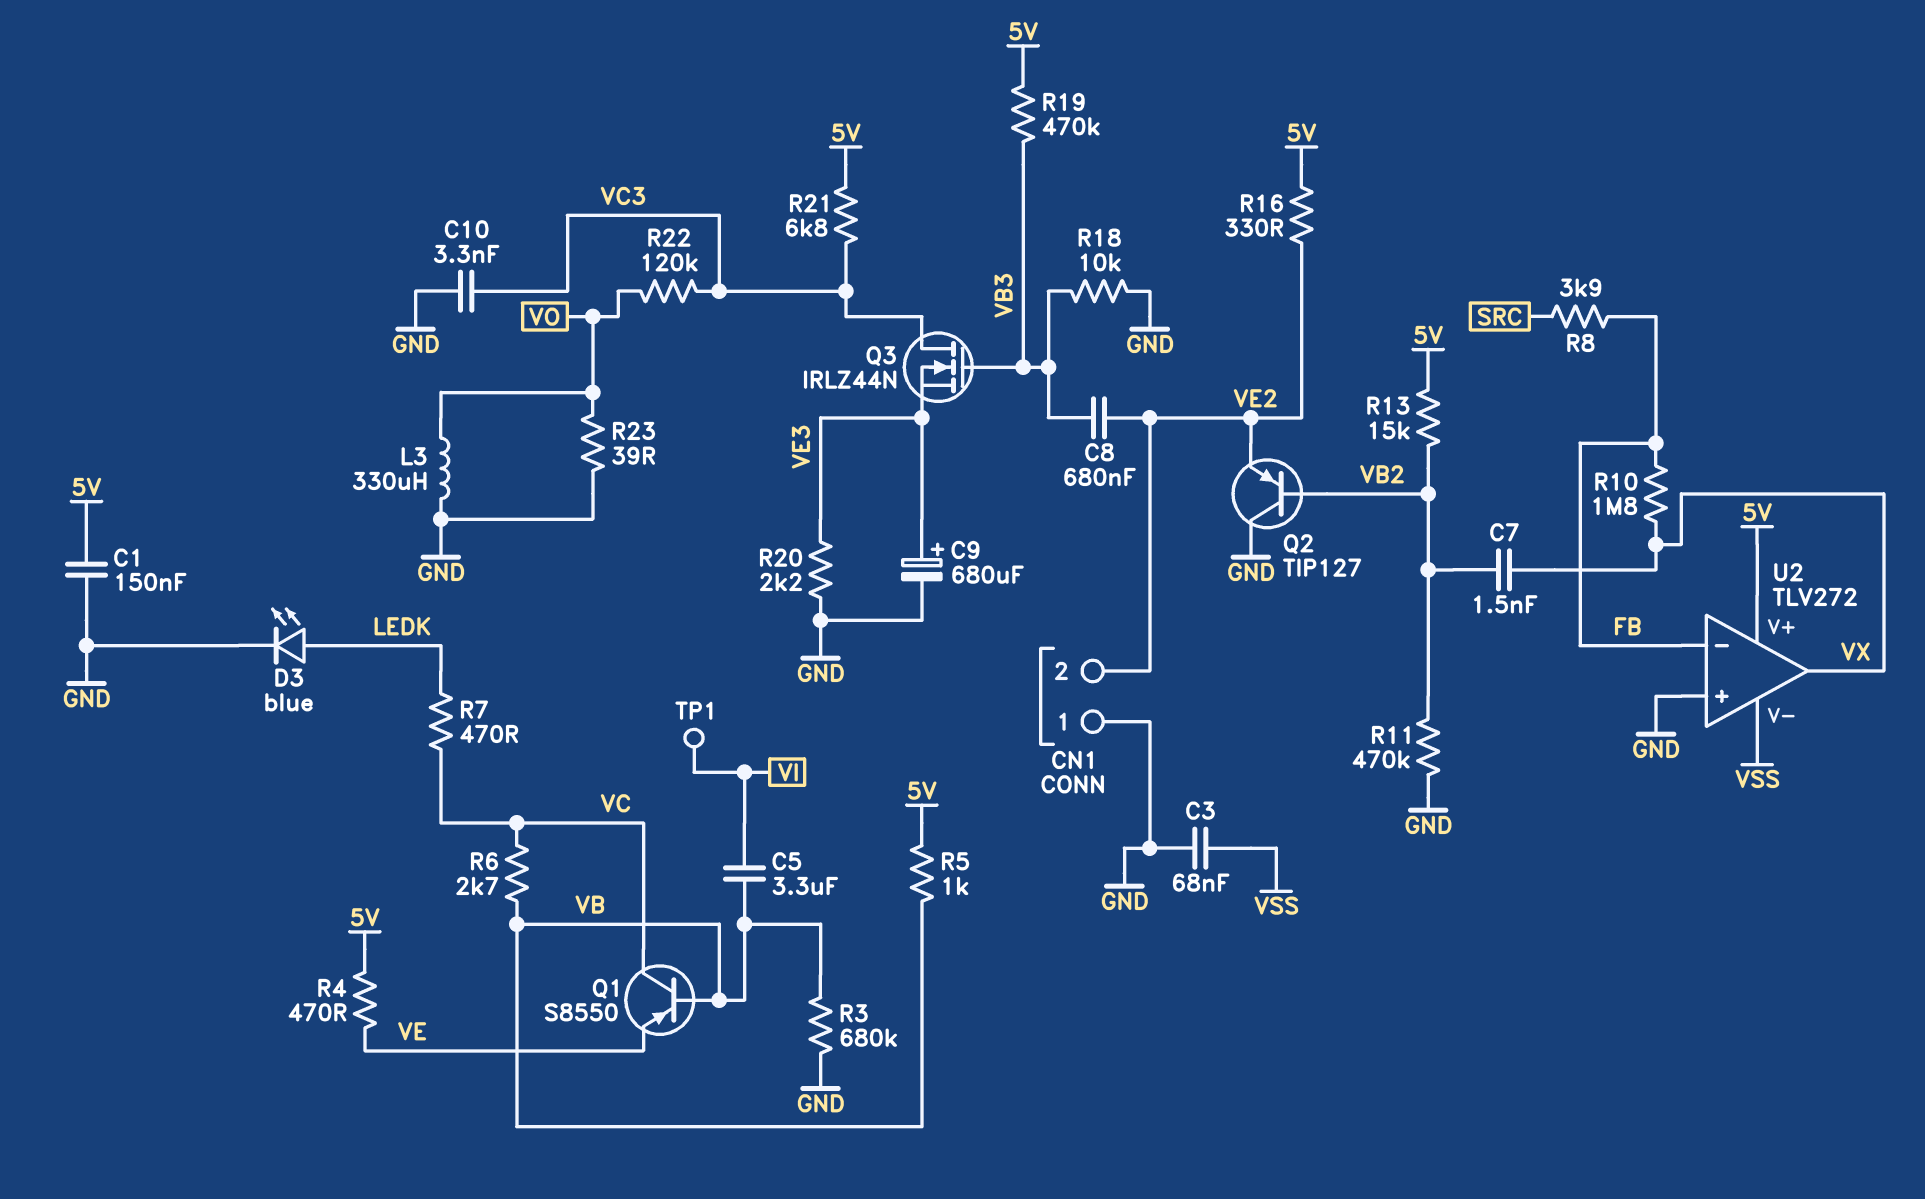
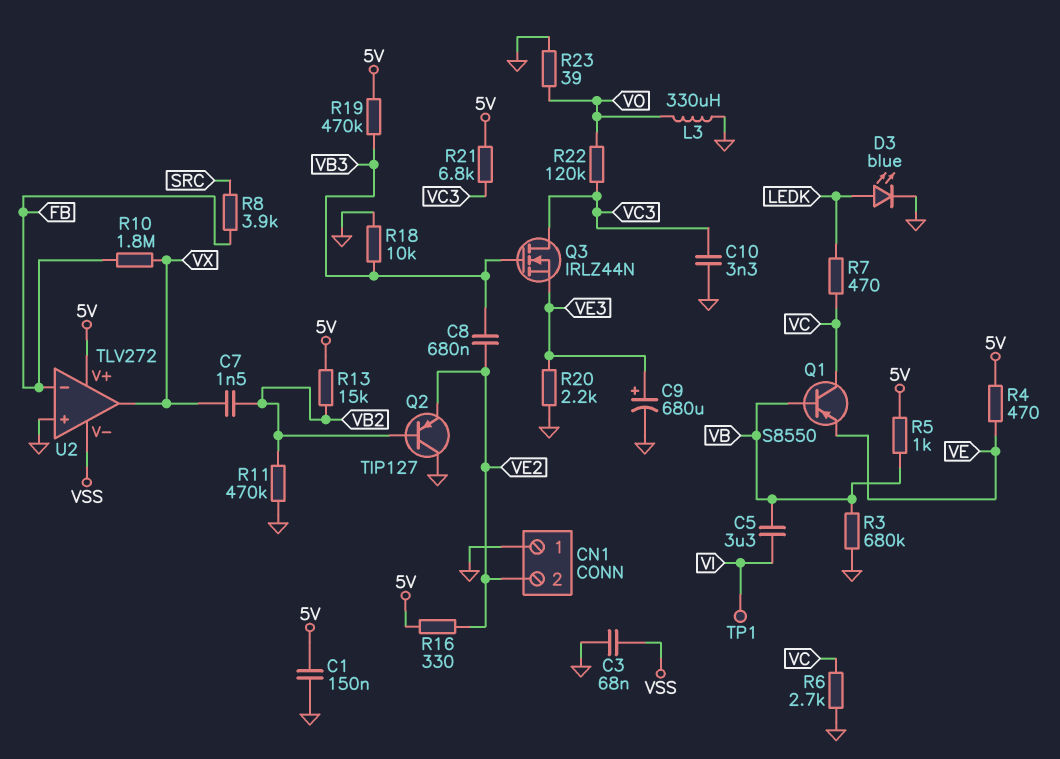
R6: 2.7k (VB, VC) -> 2.7k (GND, VC)

